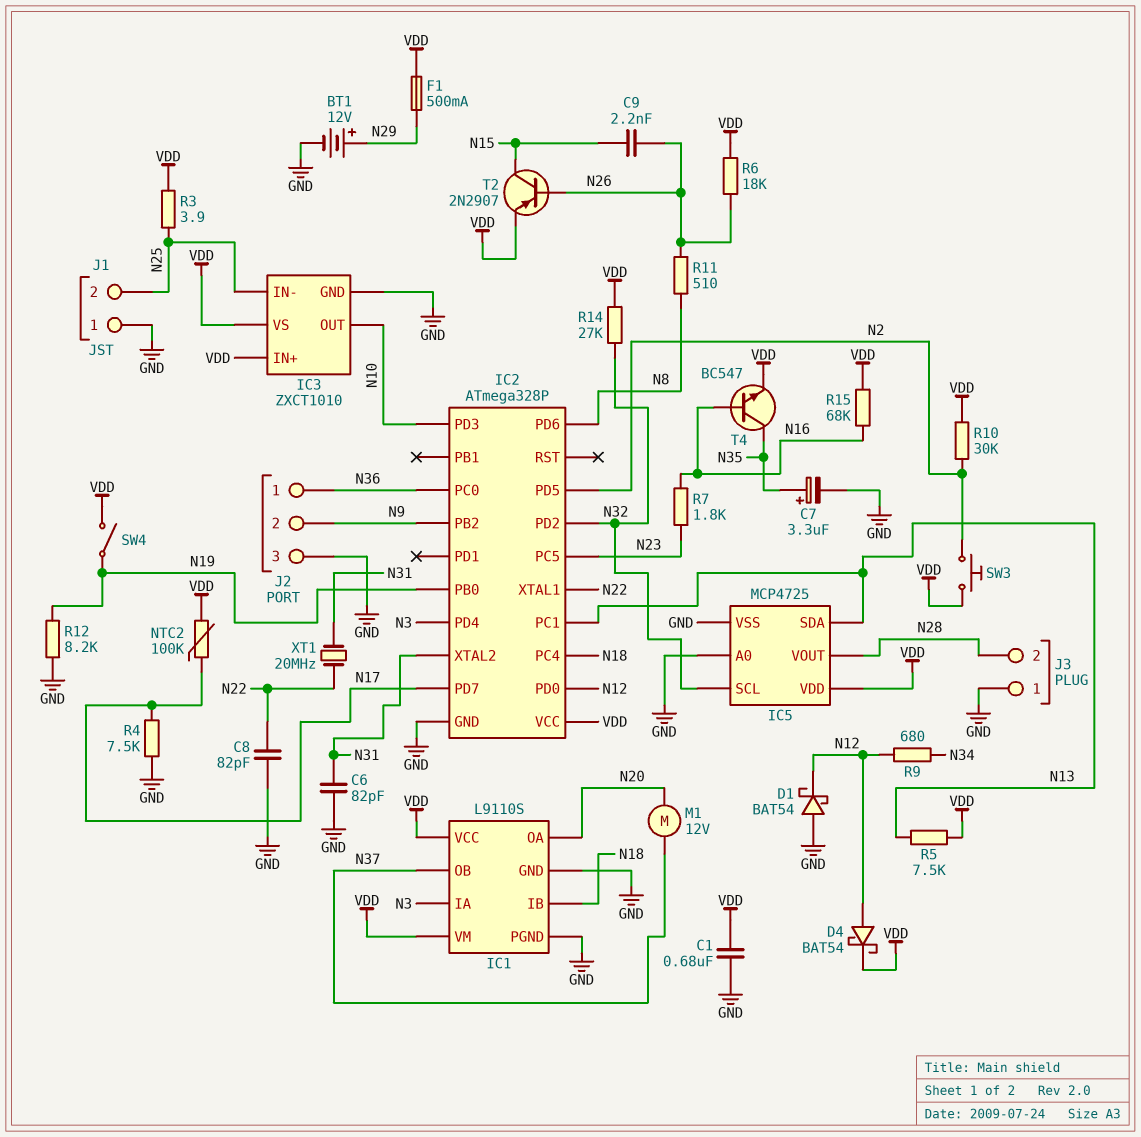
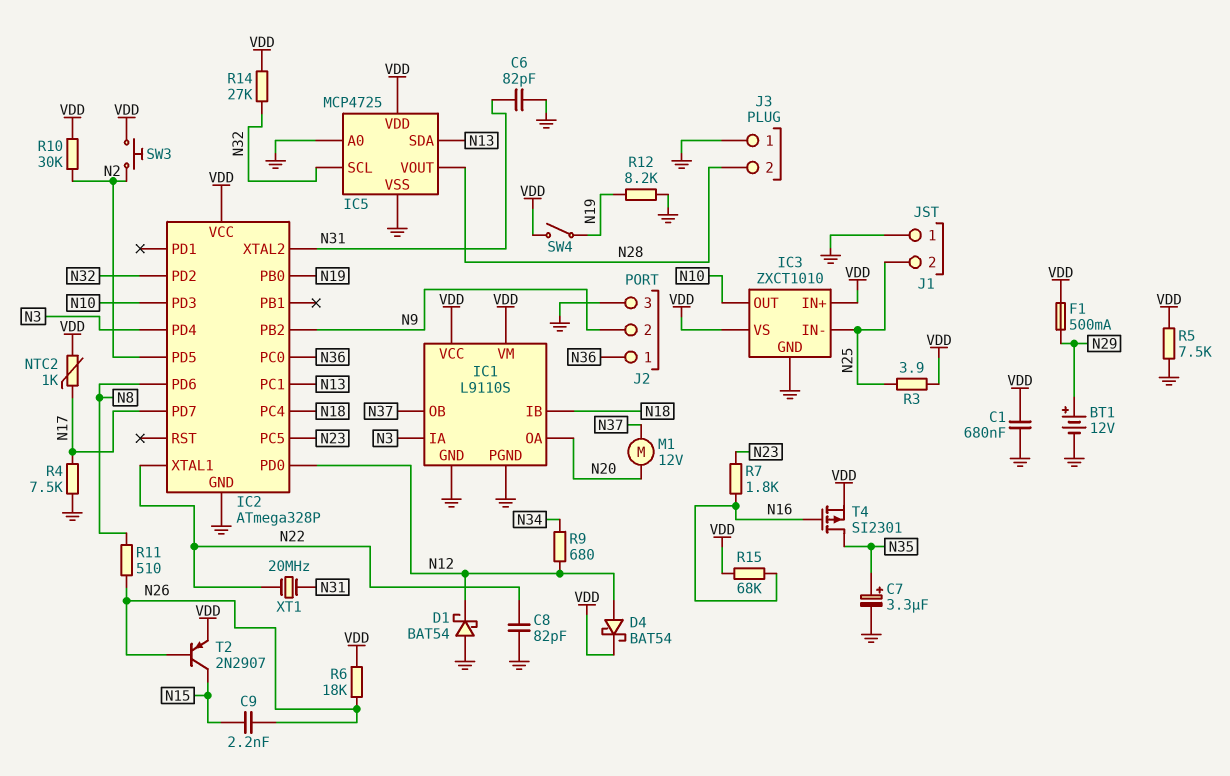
NTC2: 100k (N17, VDD) -> 1k (N17, VDD)
R5: 7.5k (N13, VDD) -> 7.5k (GND, VDD)
T4: NPN BC547 (B N16, C N35, E VDD) -> PMOS SI2301 (G N16, D N35, S VDD)

